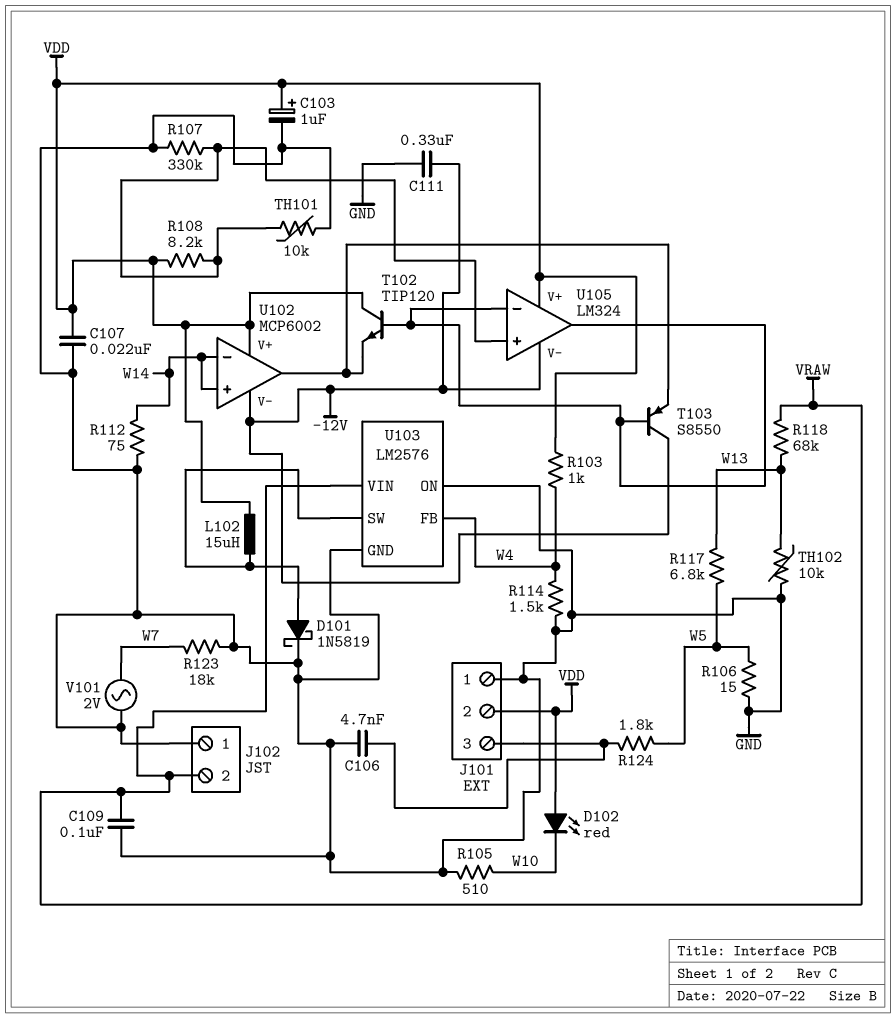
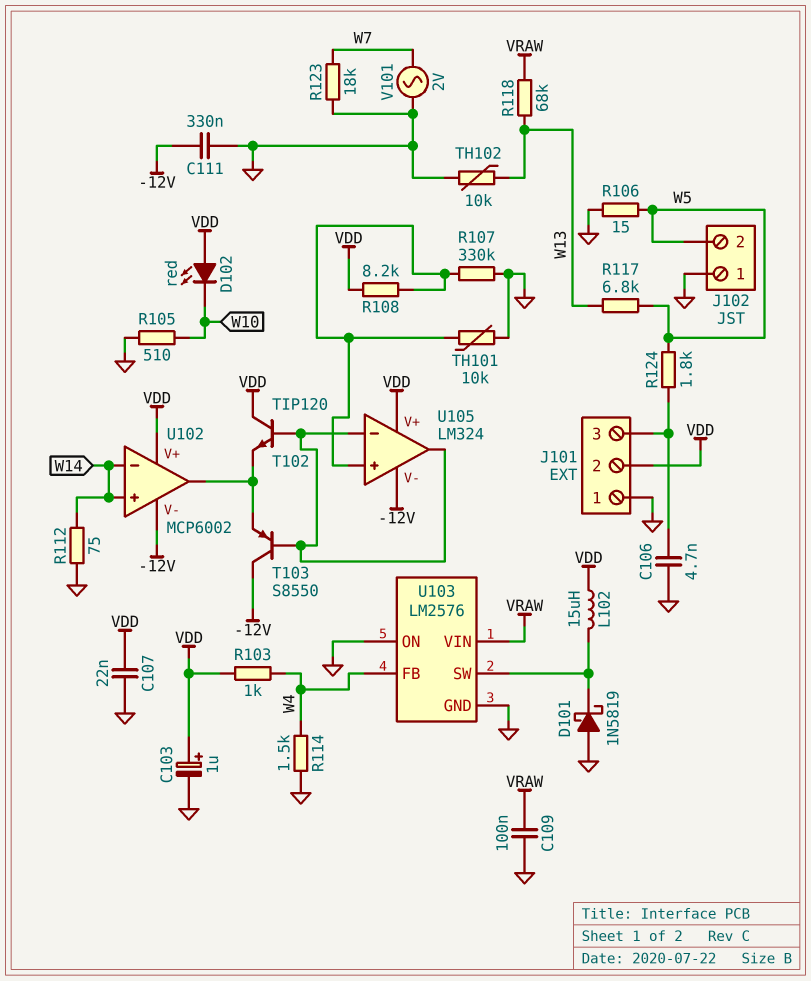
D101: schottky 1N5819 (A U103/SW, K GND) -> schottky 1N5819 (A GND, K U103/SW)
J102 pin 2: VRAW -> W5

